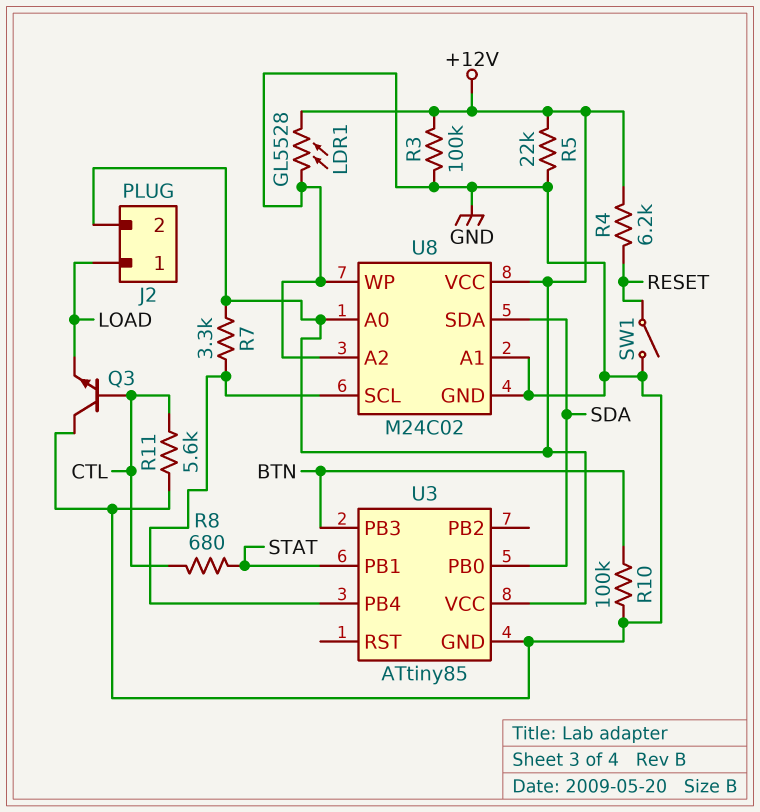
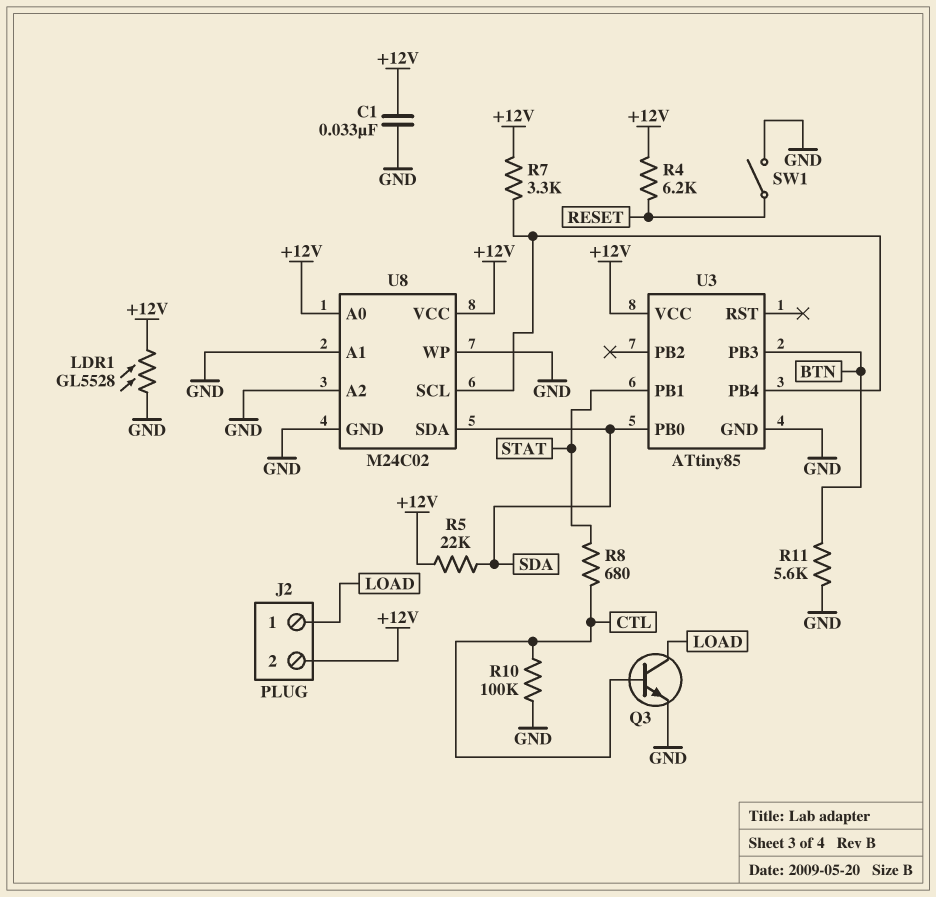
C1: none -> 33nF (+12V, GND)
Q3: NPN (B CTL, C GND, E LOAD) -> NPN (B CTL, C LOAD, E GND)
R3: 100k (+12V, GND) -> none
R5: 22k (+12V, GND) -> 22k (+12V, SDA)
R10: 100k (BTN, GND) -> 100k (CTL, GND)
R11: 5.6k (CTL, GND) -> 5.6k (BTN, GND)

